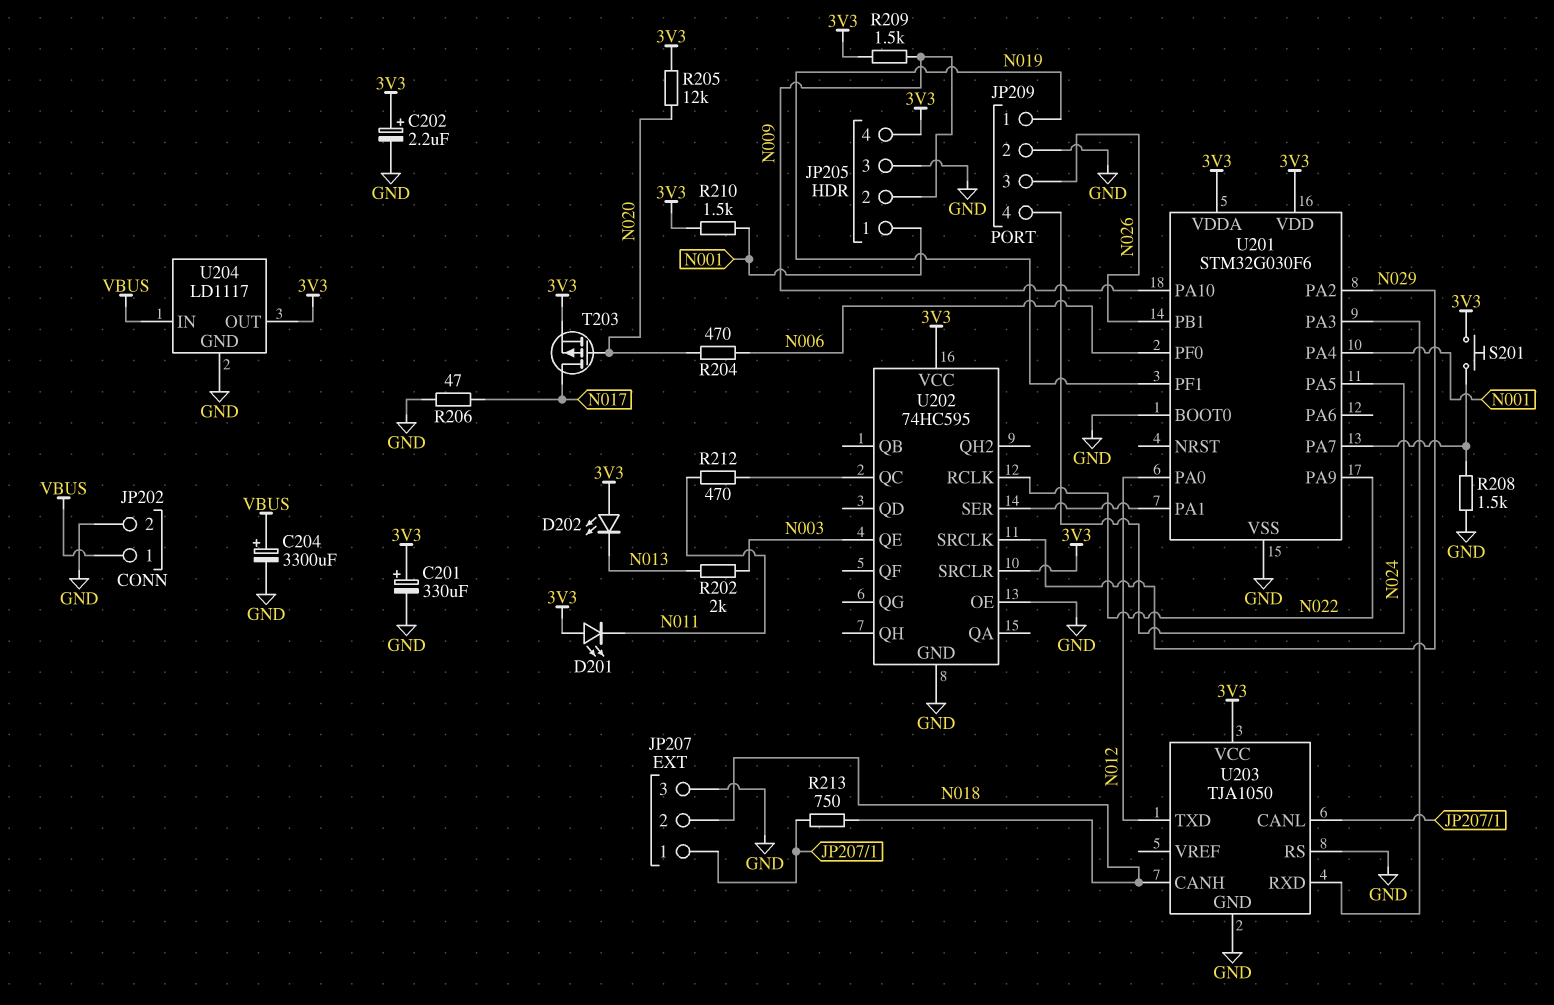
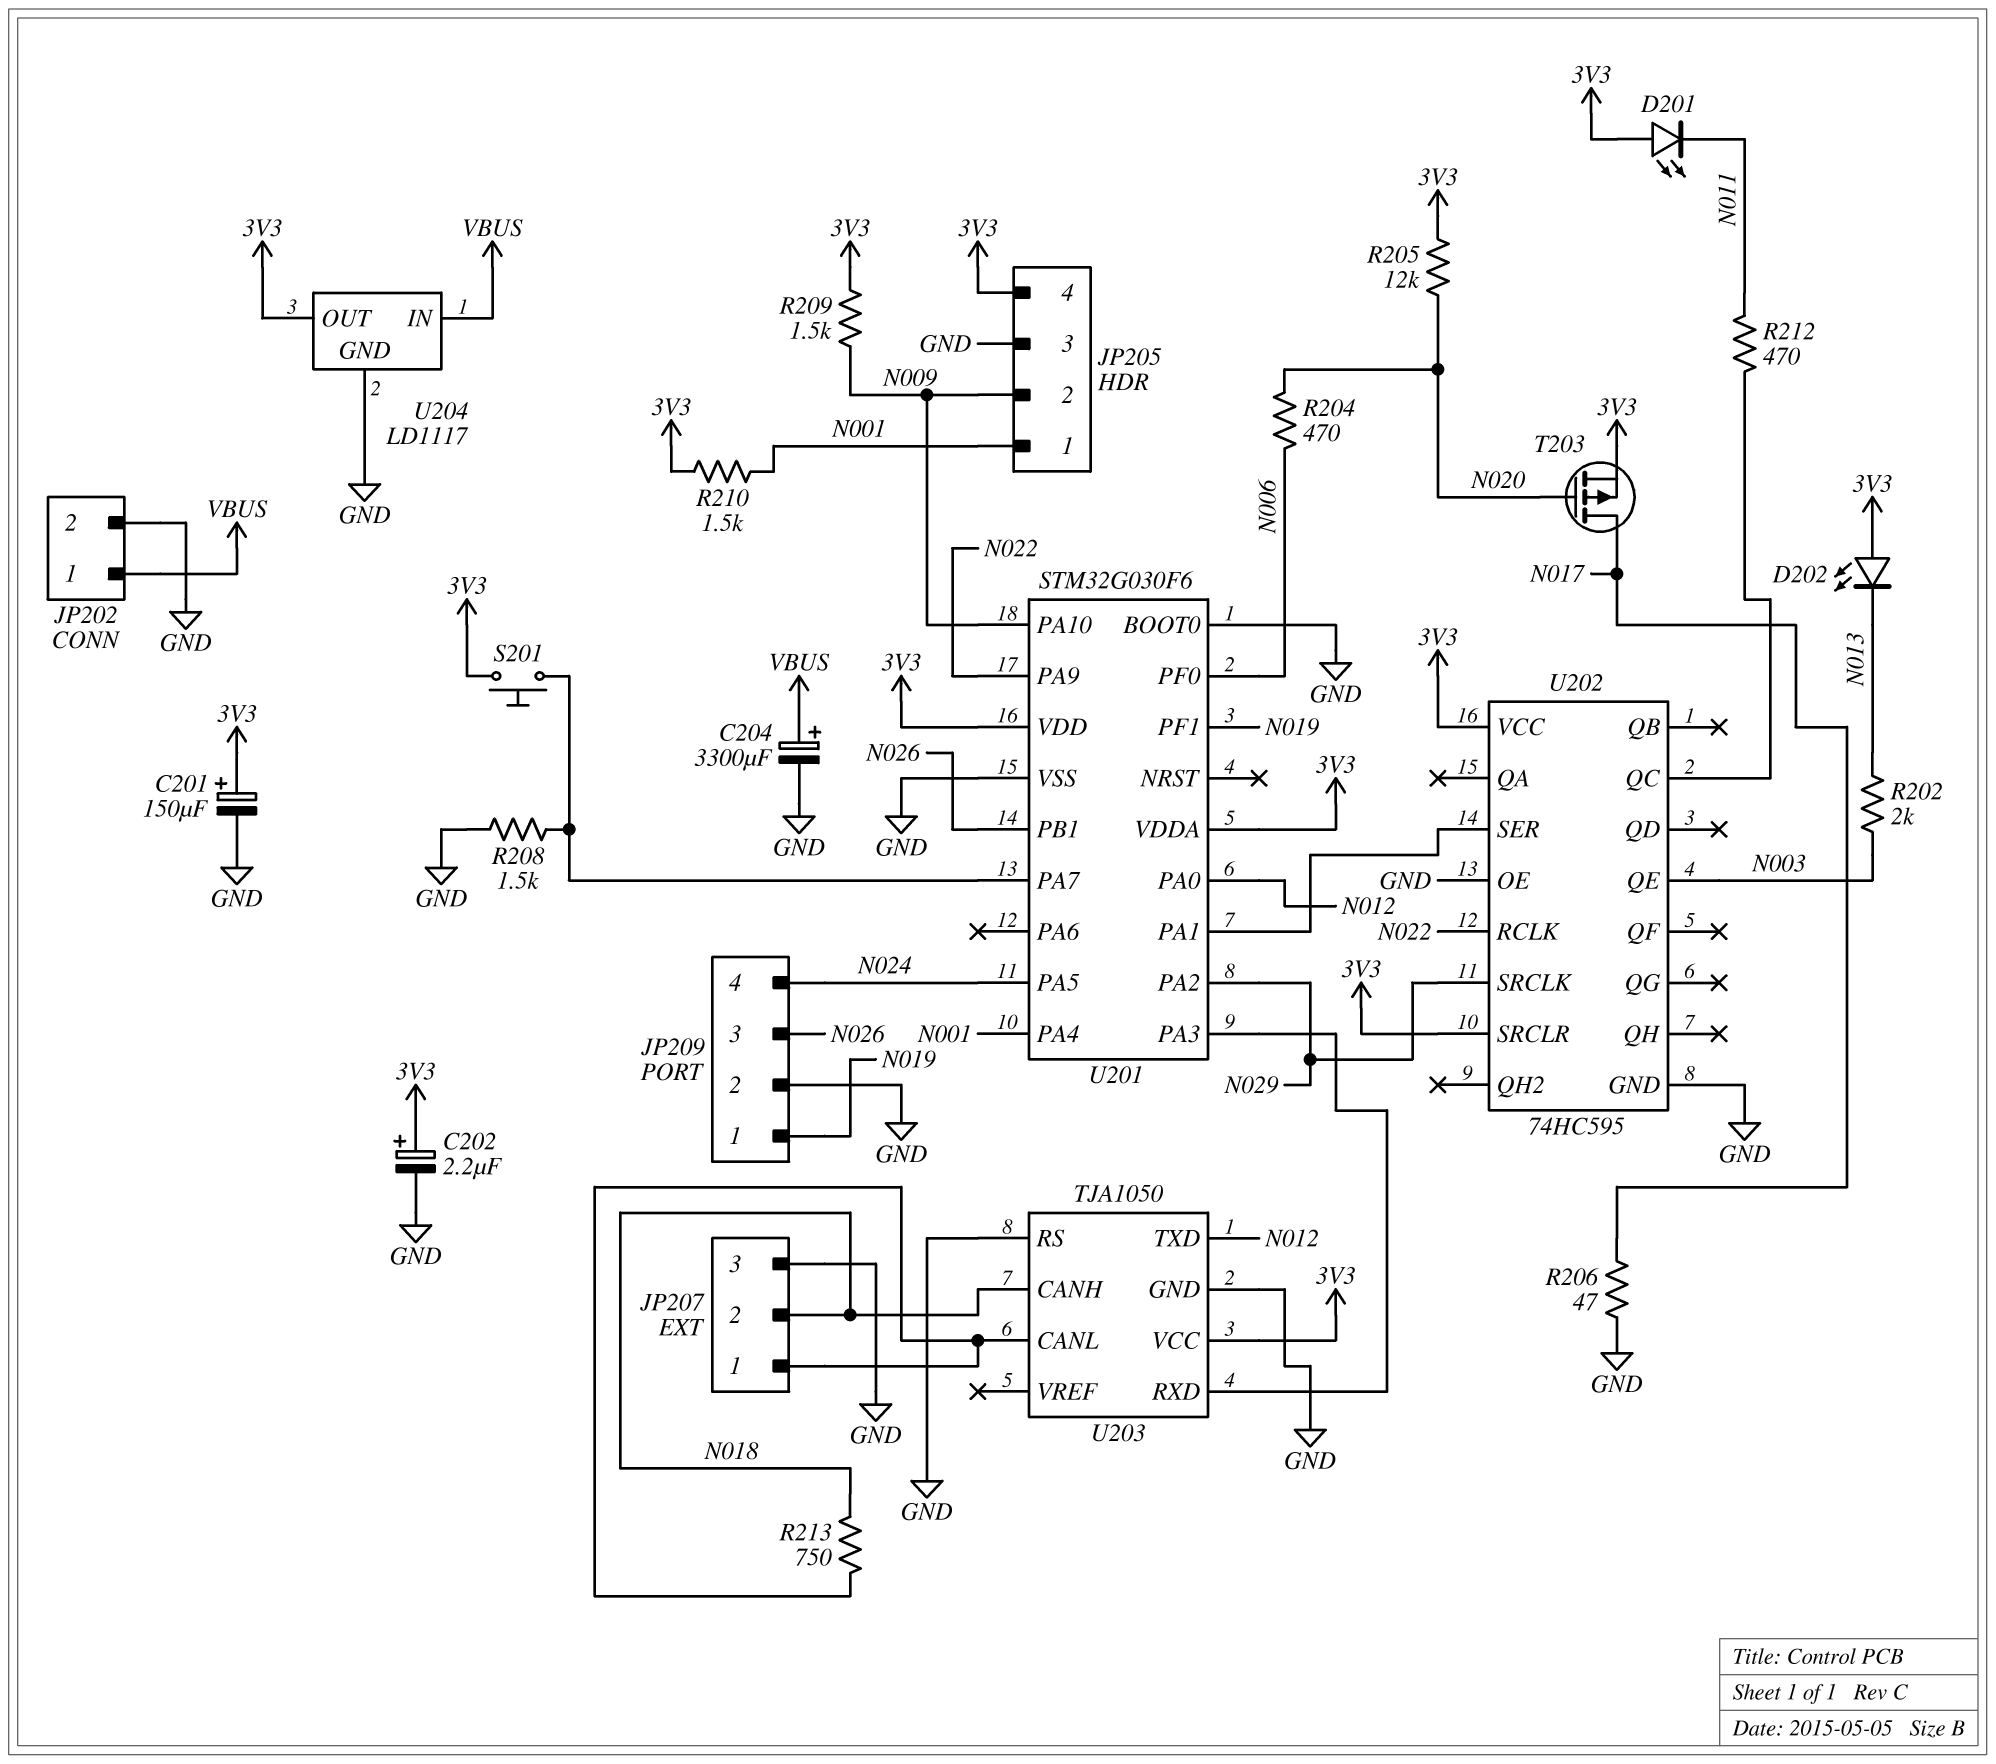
C201: 330uF (plus 3V3, minus GND) -> 150uF (plus 3V3, minus GND)

